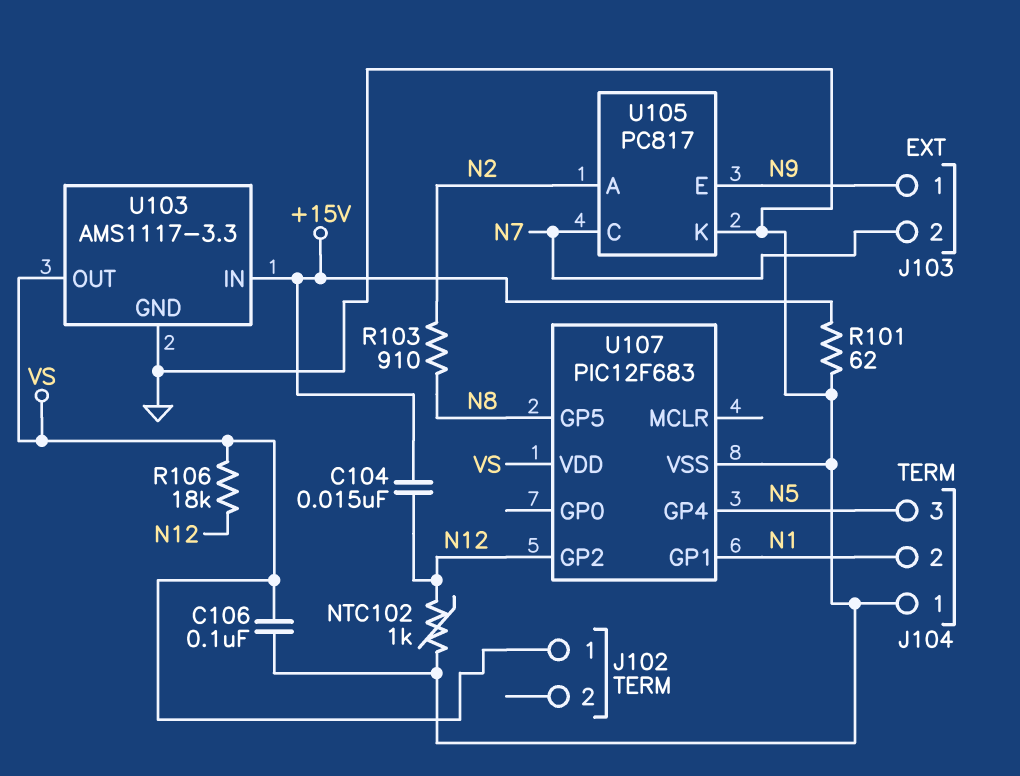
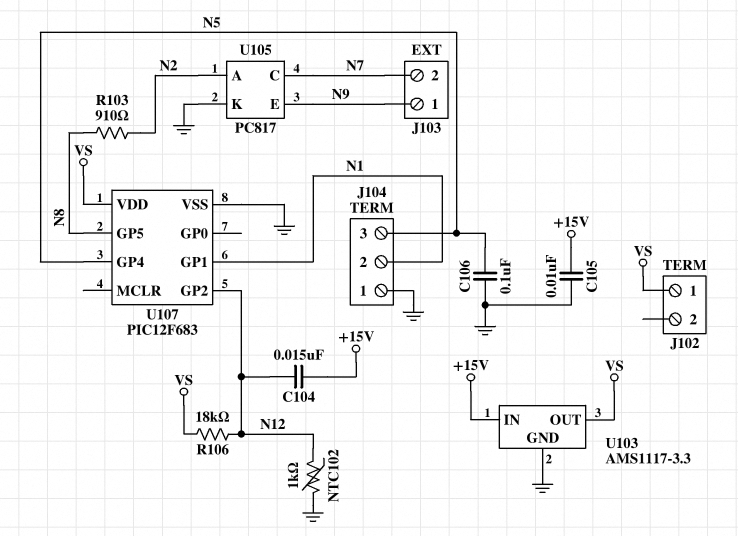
C105: none -> 10nF (+15V, GND)
C106: 100nF (GND, VS) -> 100nF (GND, N5)
R101: 62 (+15V, GND) -> none

